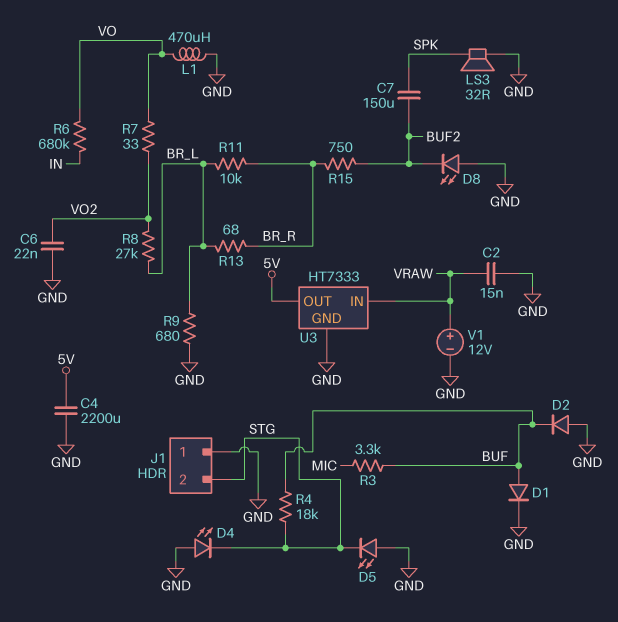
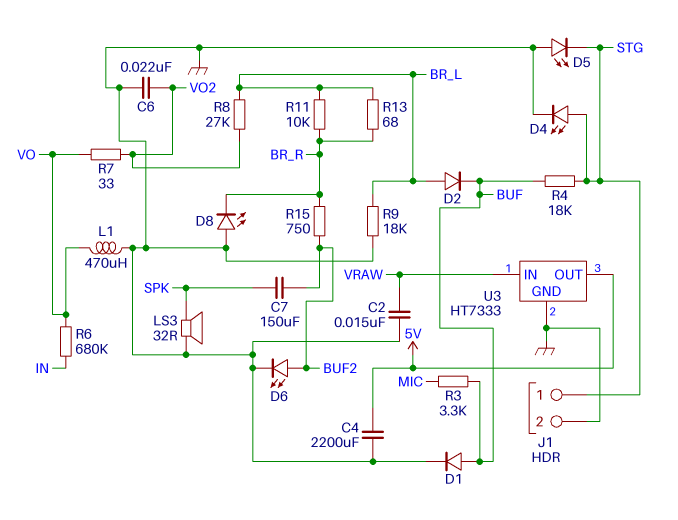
D2: diode (A GND, K BUF) -> diode (A BR_L, K BUF)
D4: LED (A GND, K STG) -> LED (A STG, K GND)
D6: none -> LED (A BUF2, K GND)
D8: LED (A GND, K BUF2) -> LED (A GND, K BR_R)
J1 pin 1: GND -> STG
J1 pin 2: STG -> GND
R9: 680 (BR_L, GND) -> 18k (BR_L, GND)
V1: 12V (plus VRAW, minus GND) -> none

